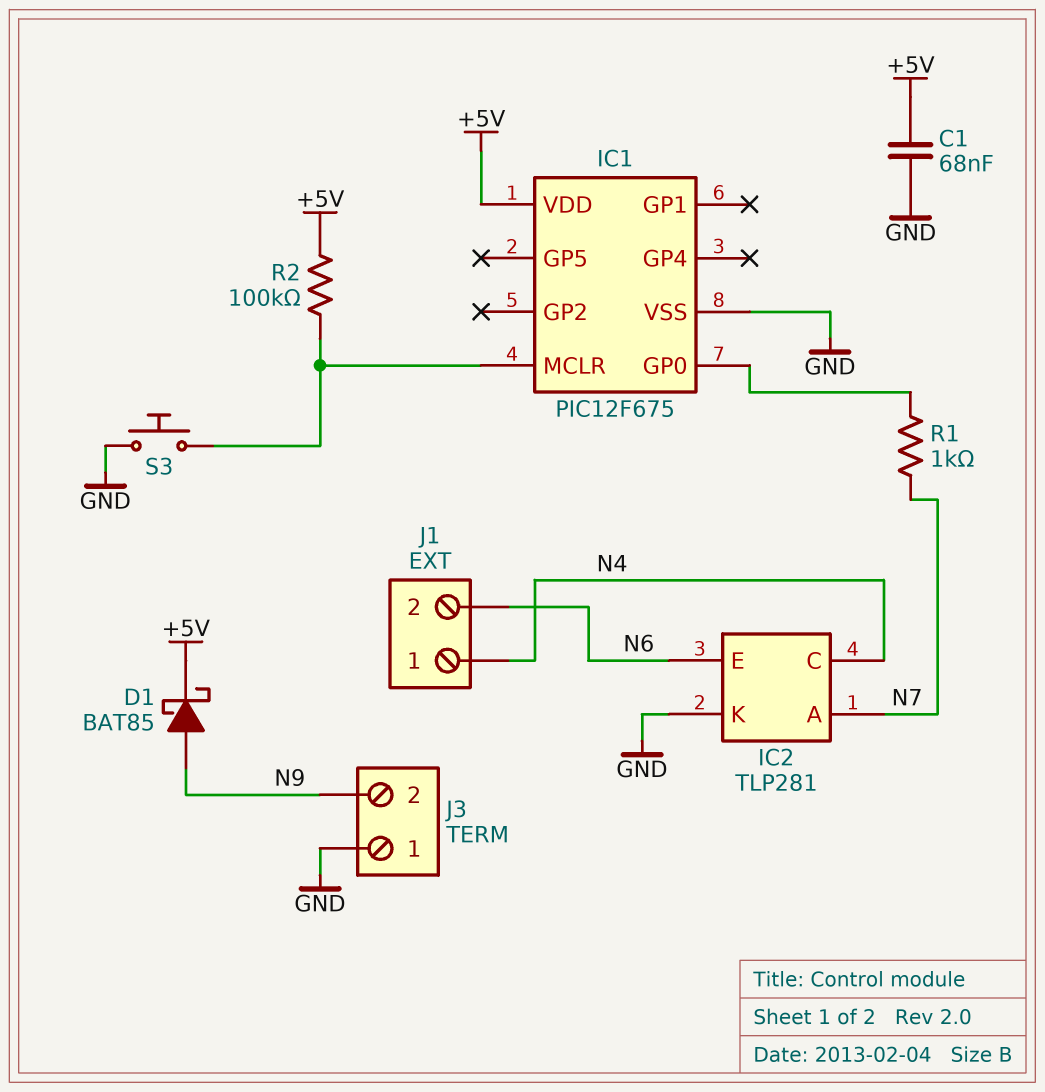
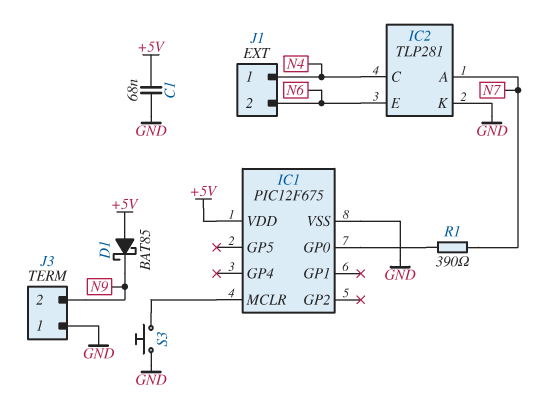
D1: schottky BAT85 (A N9, K +5V) -> schottky BAT85 (A +5V, K N9)
R1: 1k (IC1/GP0, N7) -> 390 (IC1/GP0, N7)
R2: 100k (+5V, IC1/MCLR) -> none

